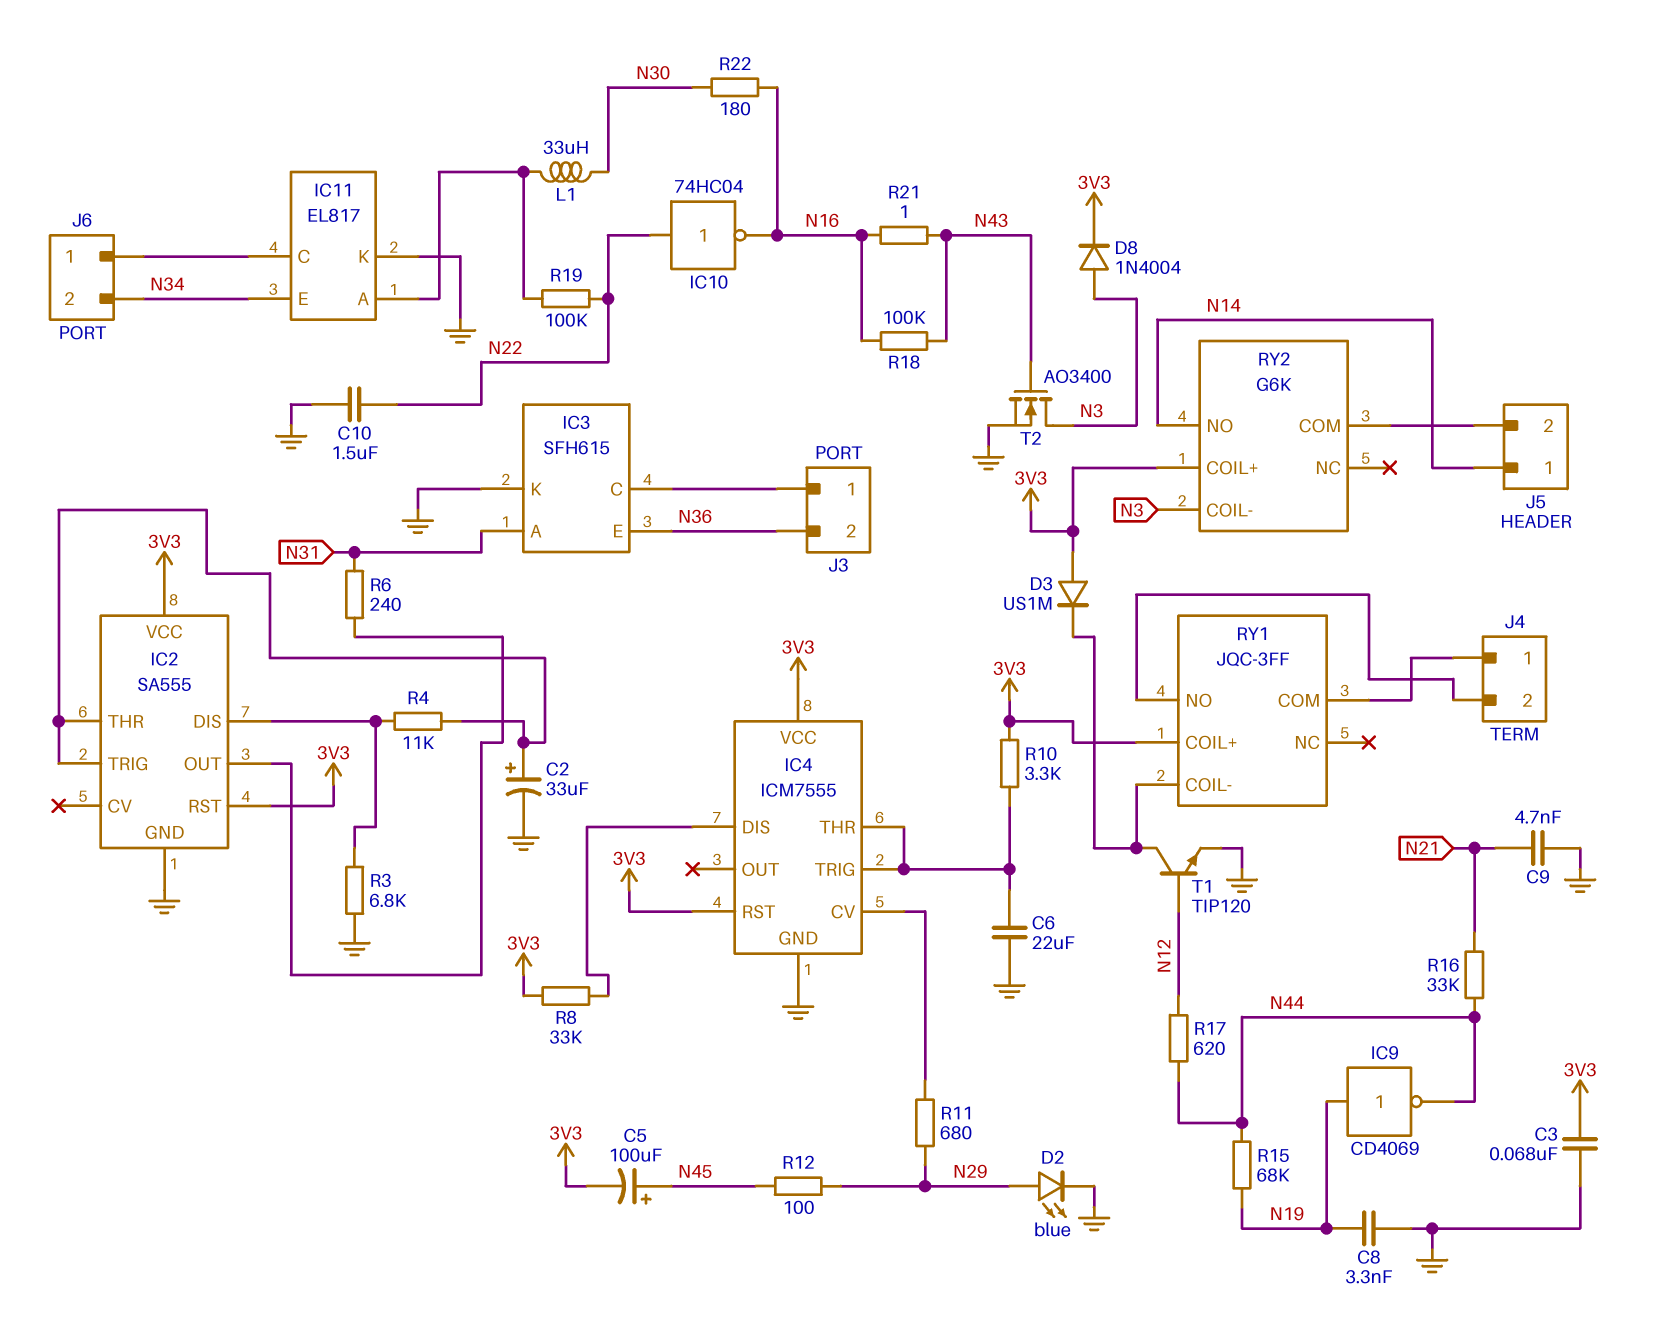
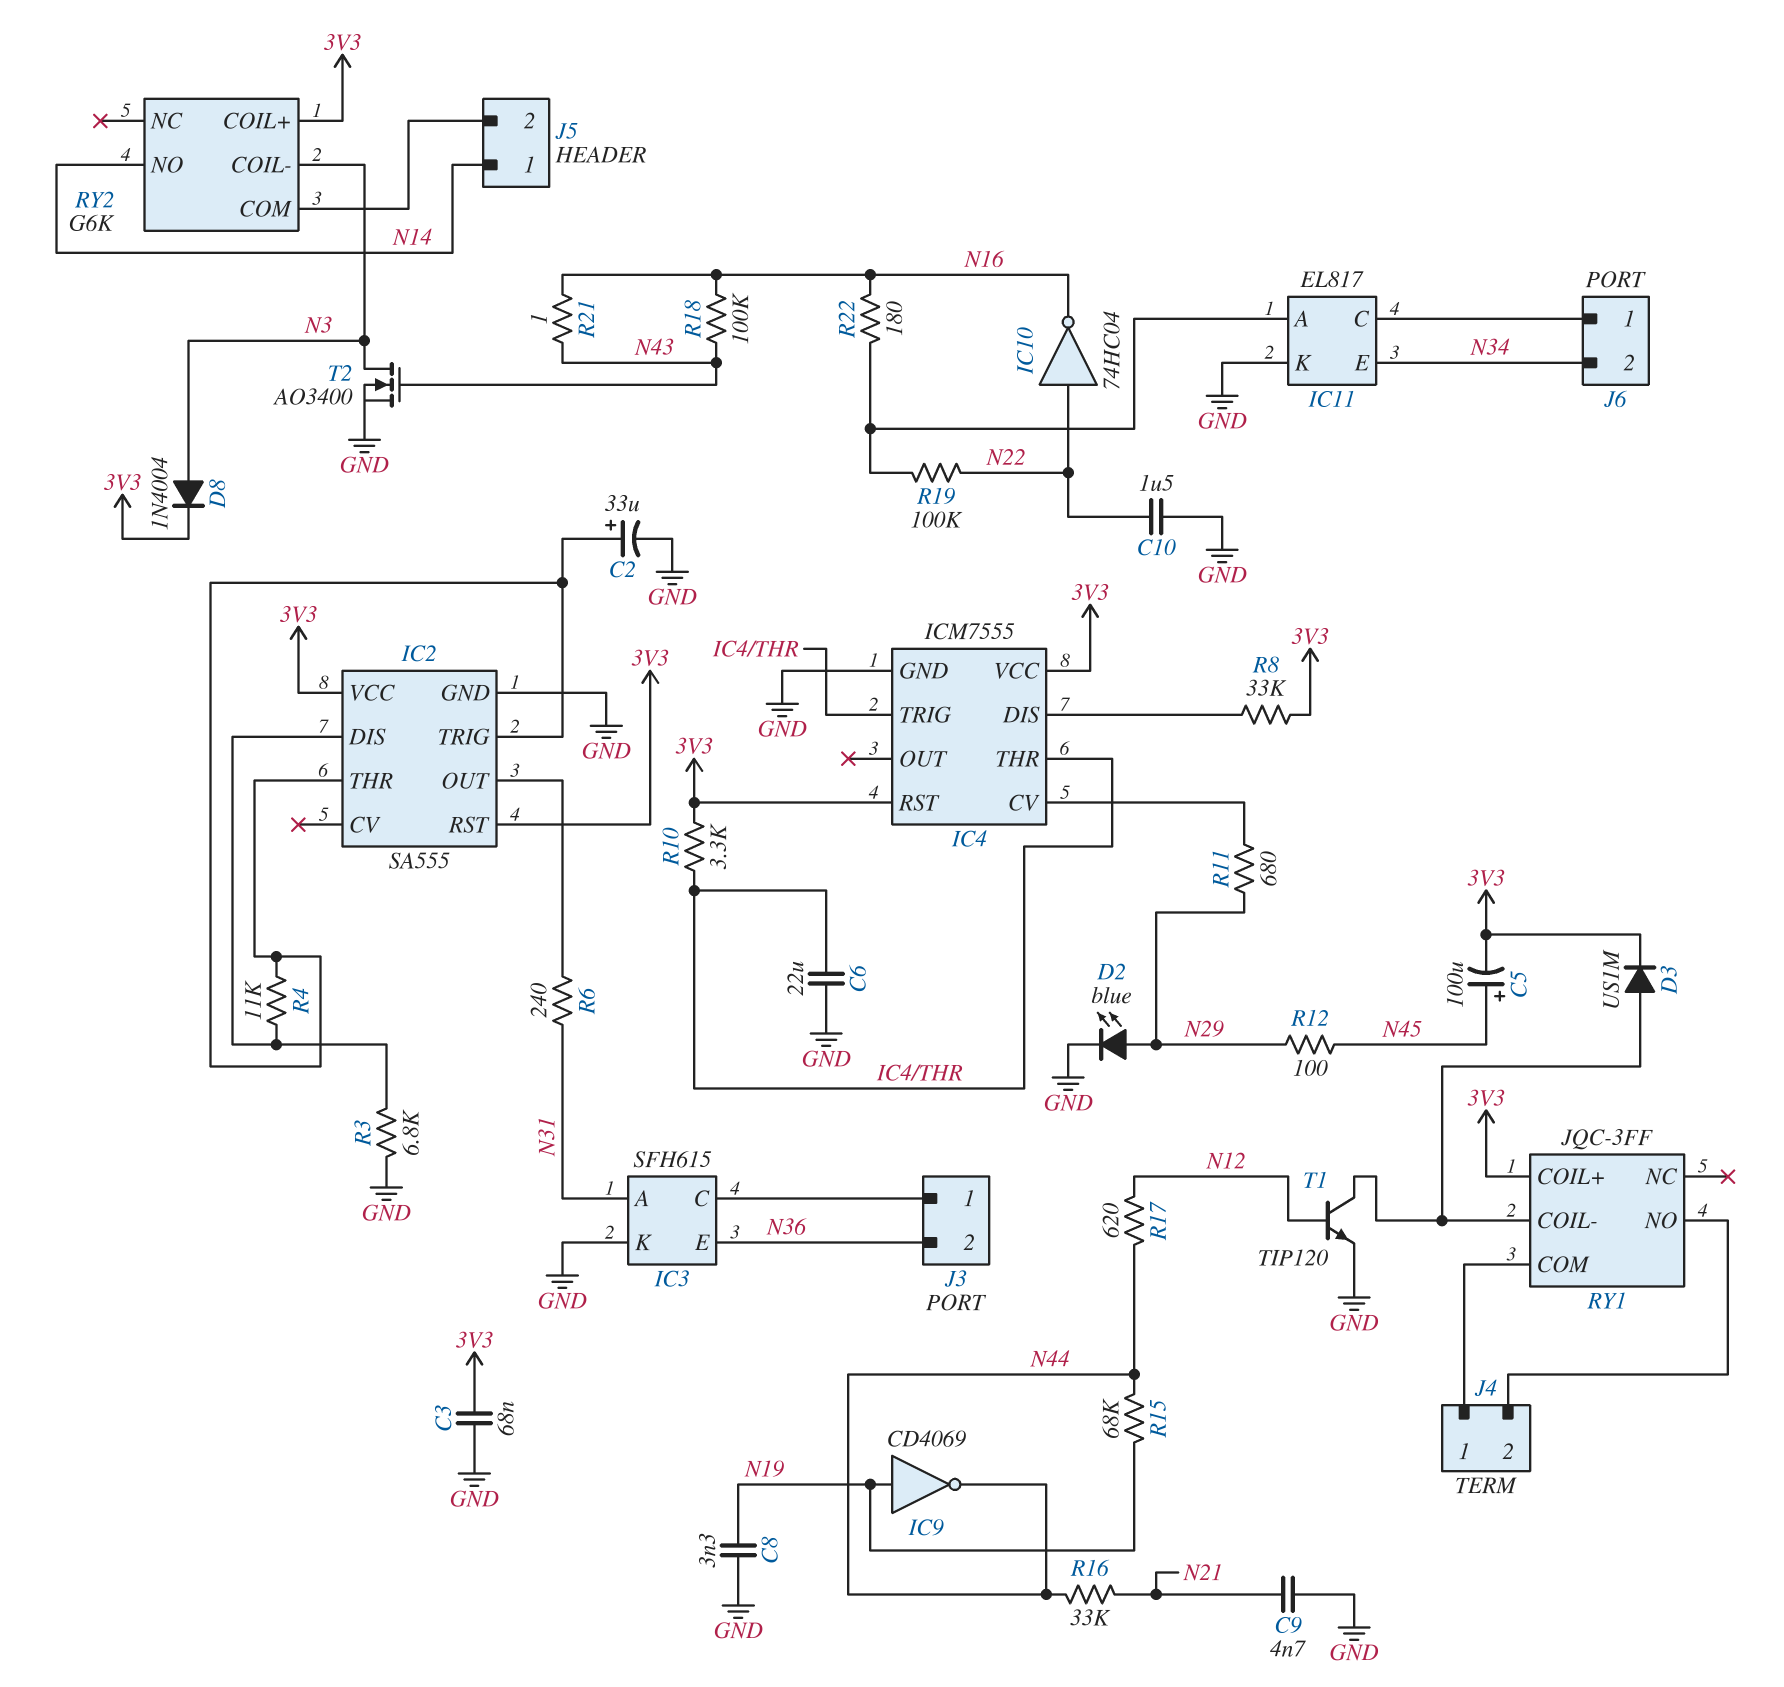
D3: diode US1M (A 3V3, K RY1/COIL-) -> diode US1M (A RY1/COIL-, K 3V3)
L1: 33uH (IC11/A, N30) -> none
R22: 180 (N16, N30) -> 180 (IC11/A, N16)

